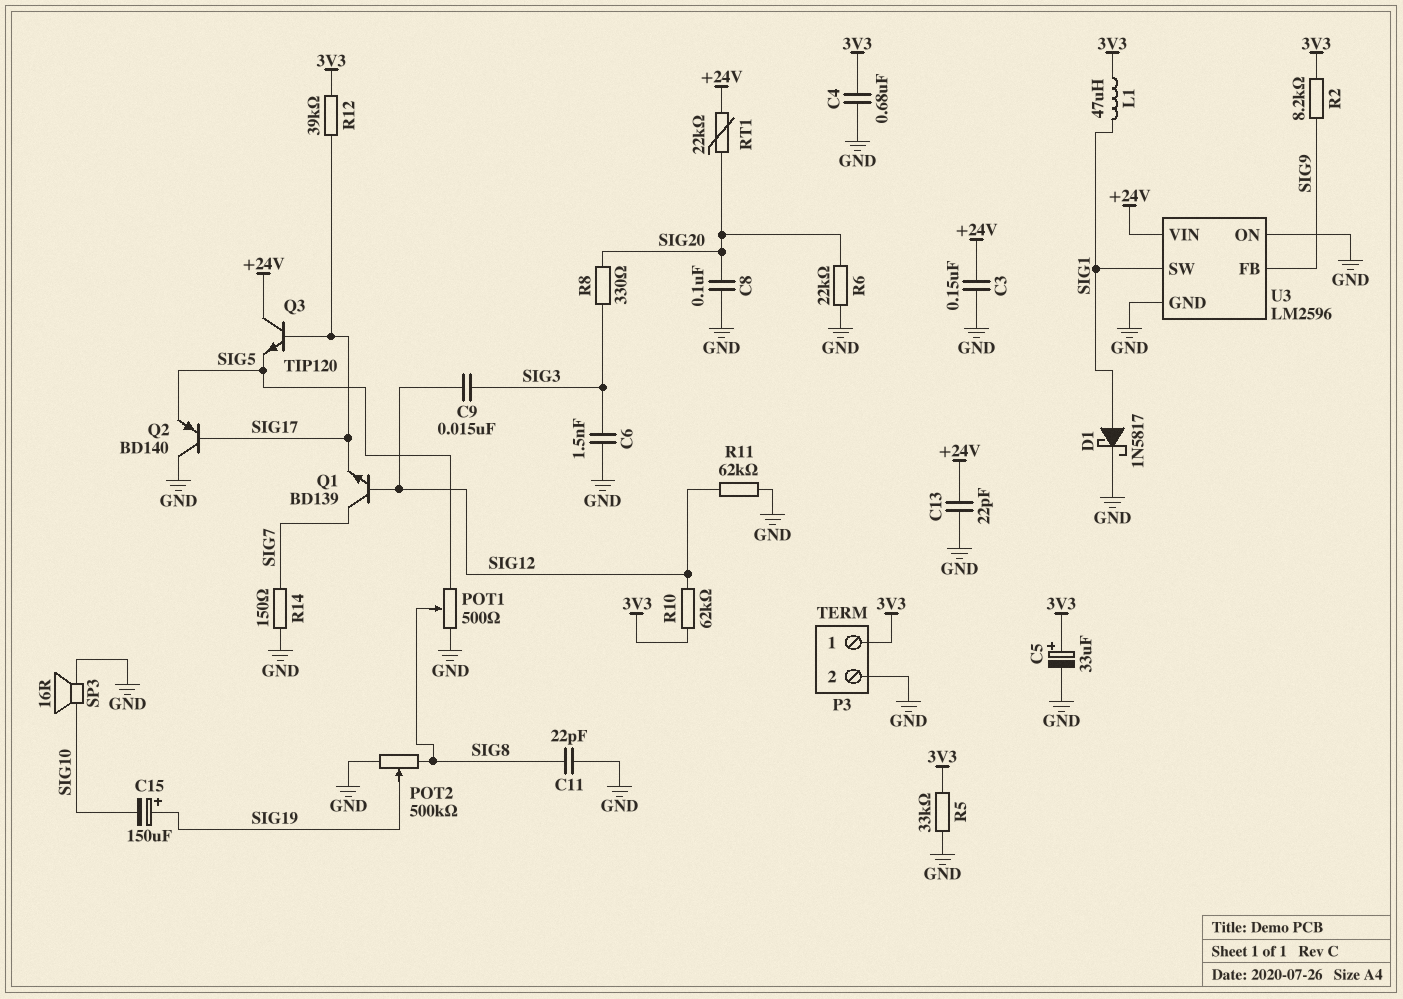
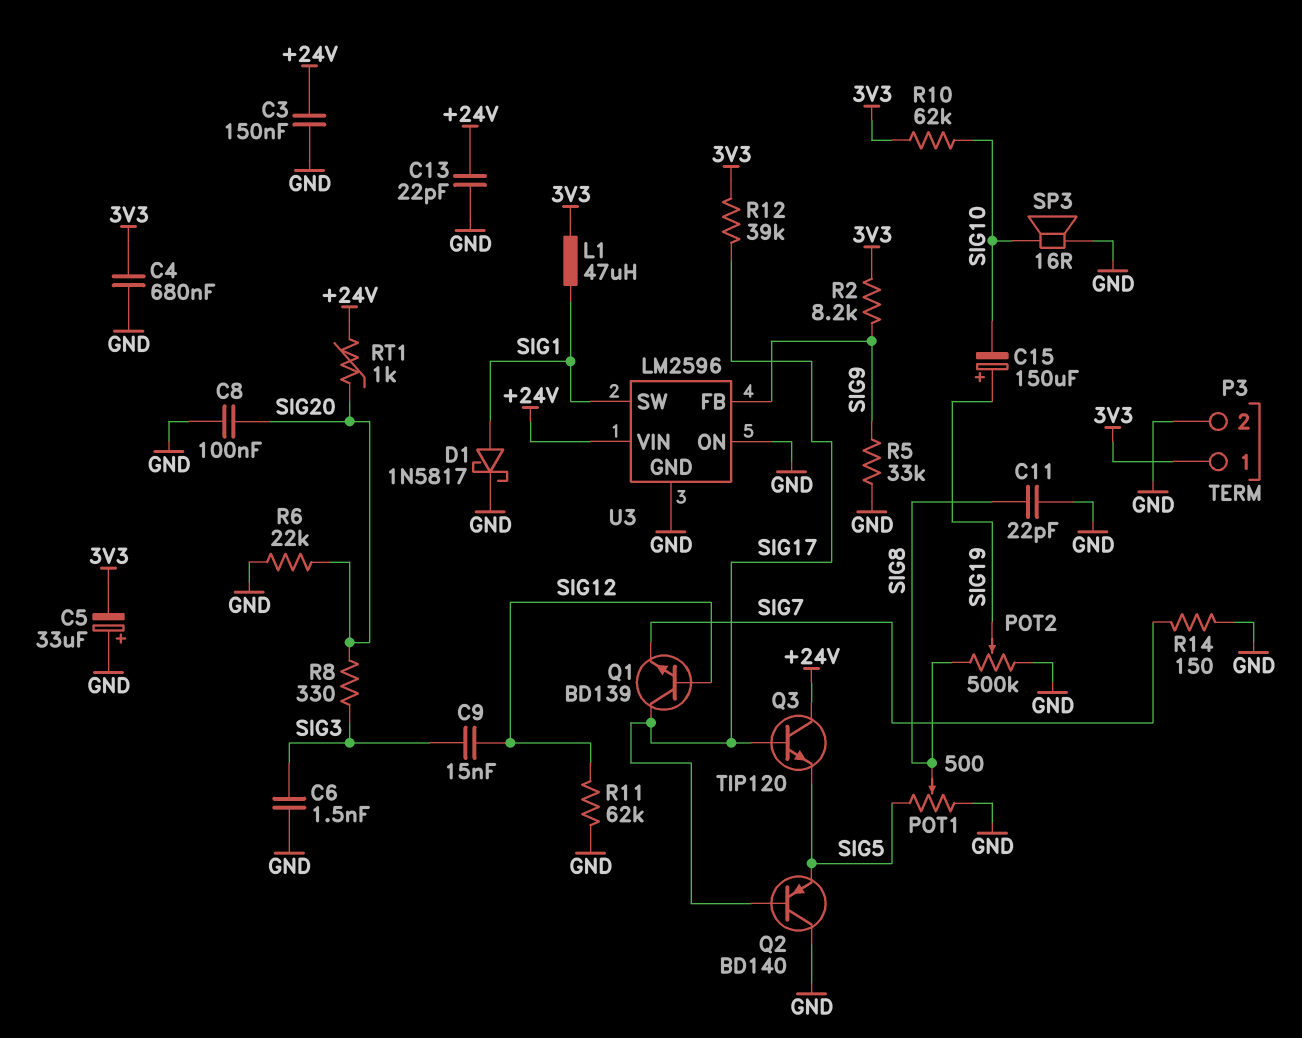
C5: 33uF (plus 3V3, minus GND) -> 33uF (plus GND, minus 3V3)
Q1: NPN BD139 (B SIG12, C SIG7, E SIG17) -> NPN BD139 (B SIG12, C SIG17, E SIG7)
R5: 33k (3V3, GND) -> 33k (GND, SIG9)
R10: 62k (3V3, SIG12) -> 62k (3V3, SIG10)
RT1: 22k (+24V, SIG20) -> 1k (+24V, SIG20)

